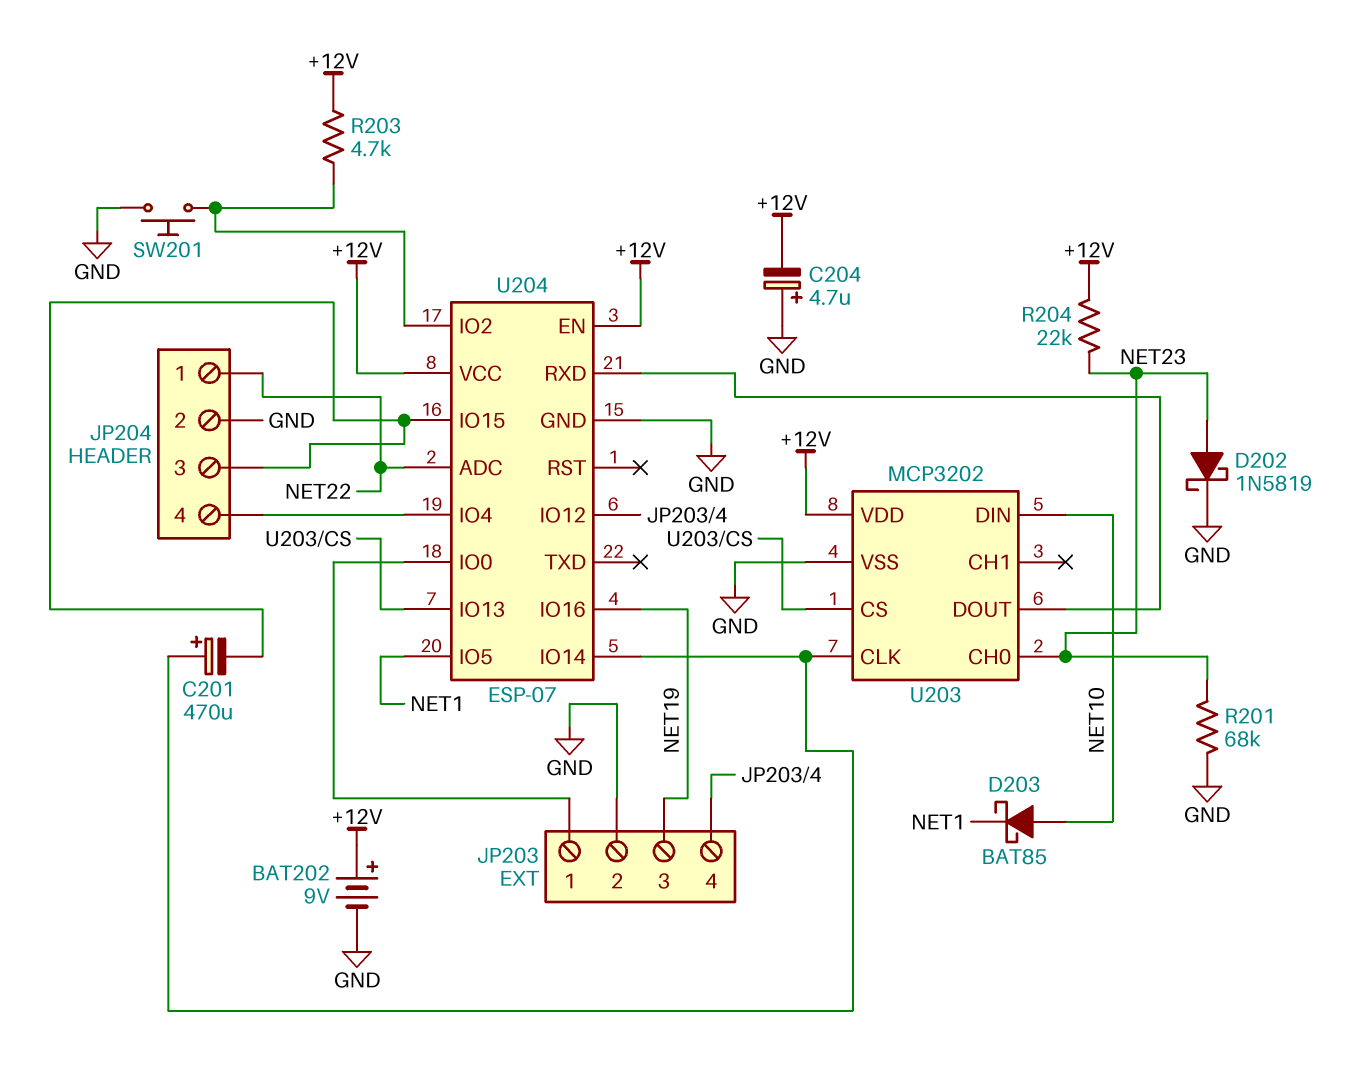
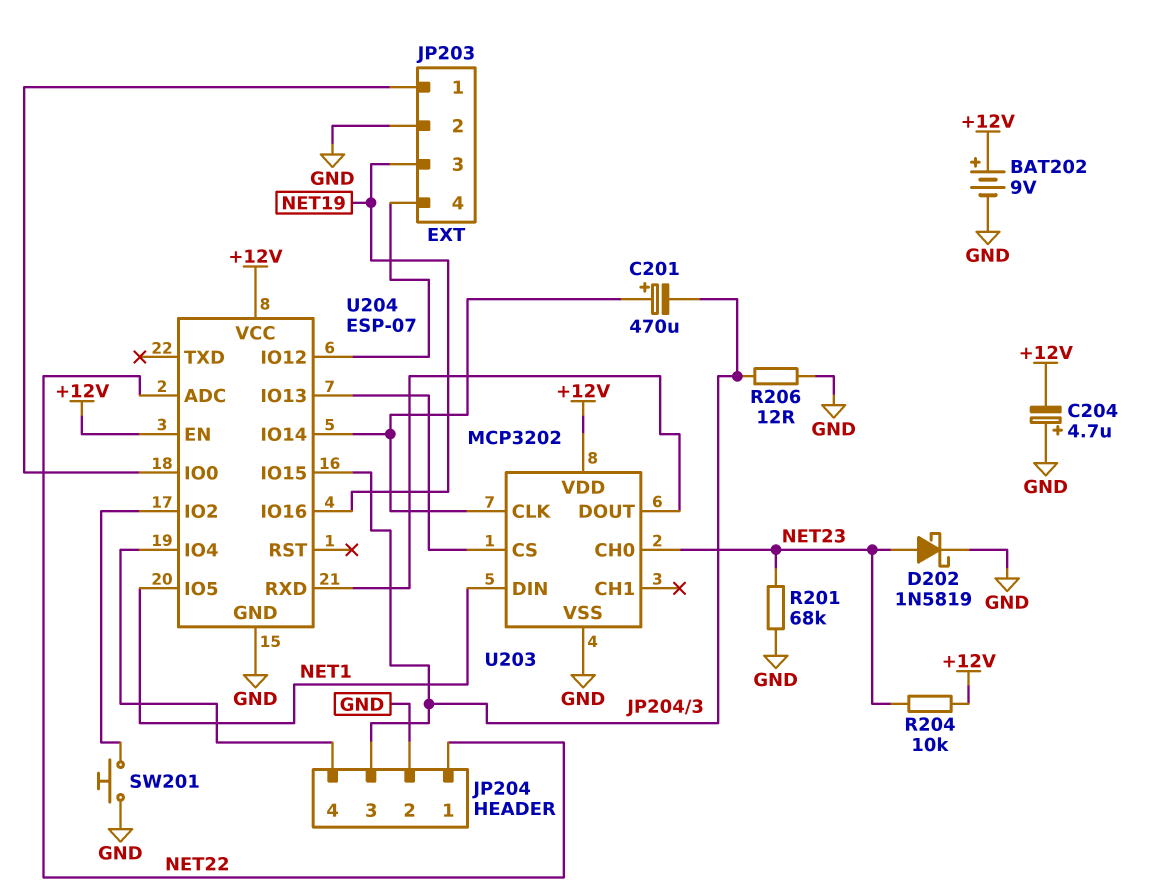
D203: schottky BAT85 (A NET10, K NET1) -> none
R203: 4.7k (+12V, U204/IO2) -> none
R204: 22k (+12V, NET23) -> 10k (+12V, NET23)
R206: none -> 12 (GND, JP204/3)
U203 pin DIN: NET10 -> NET1

